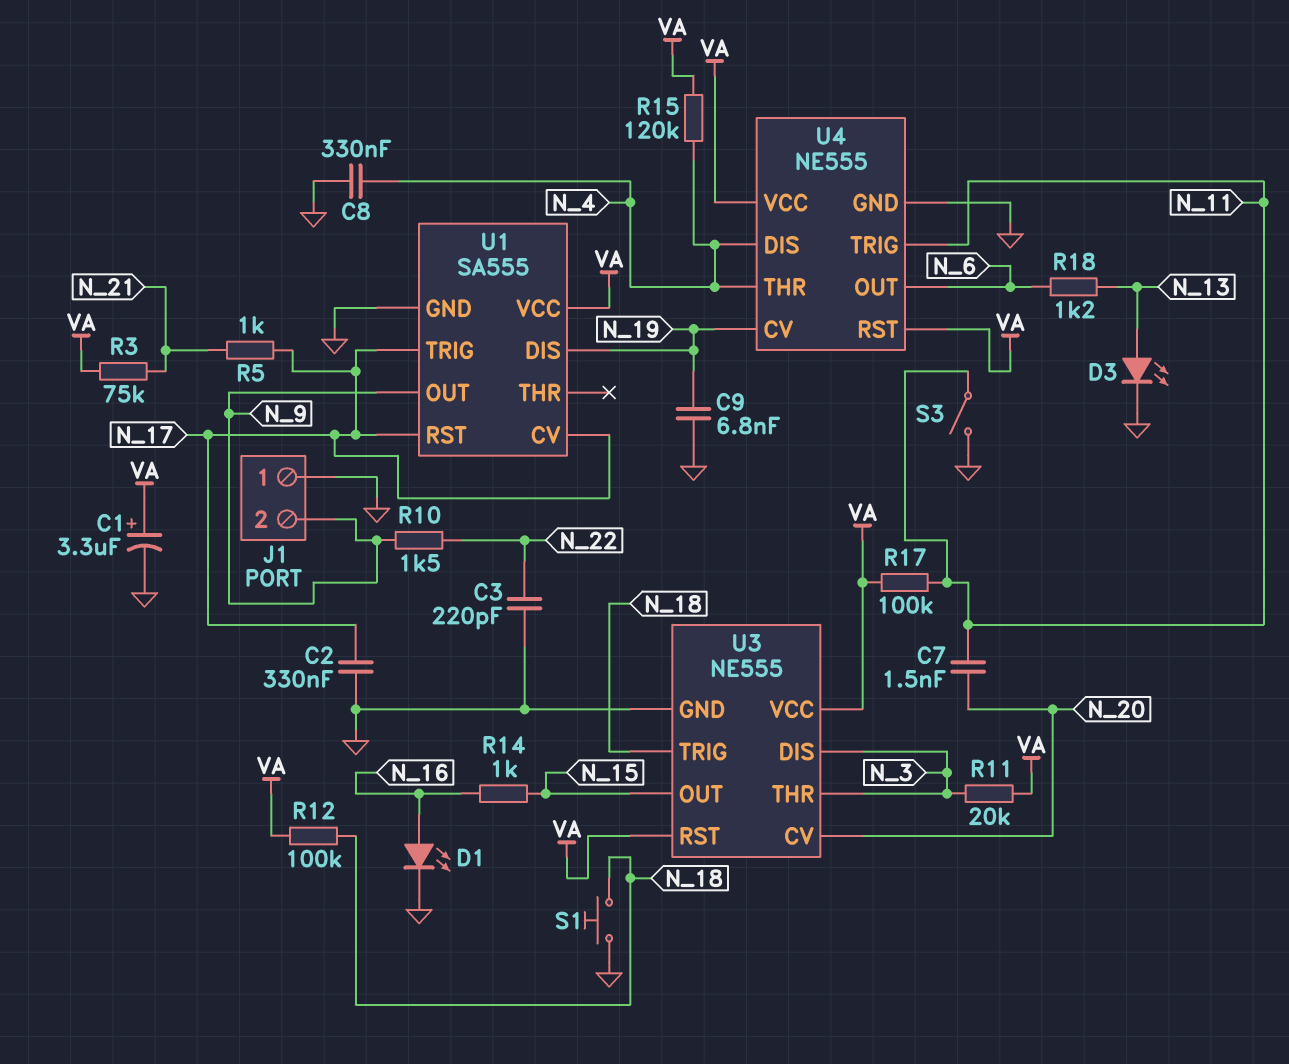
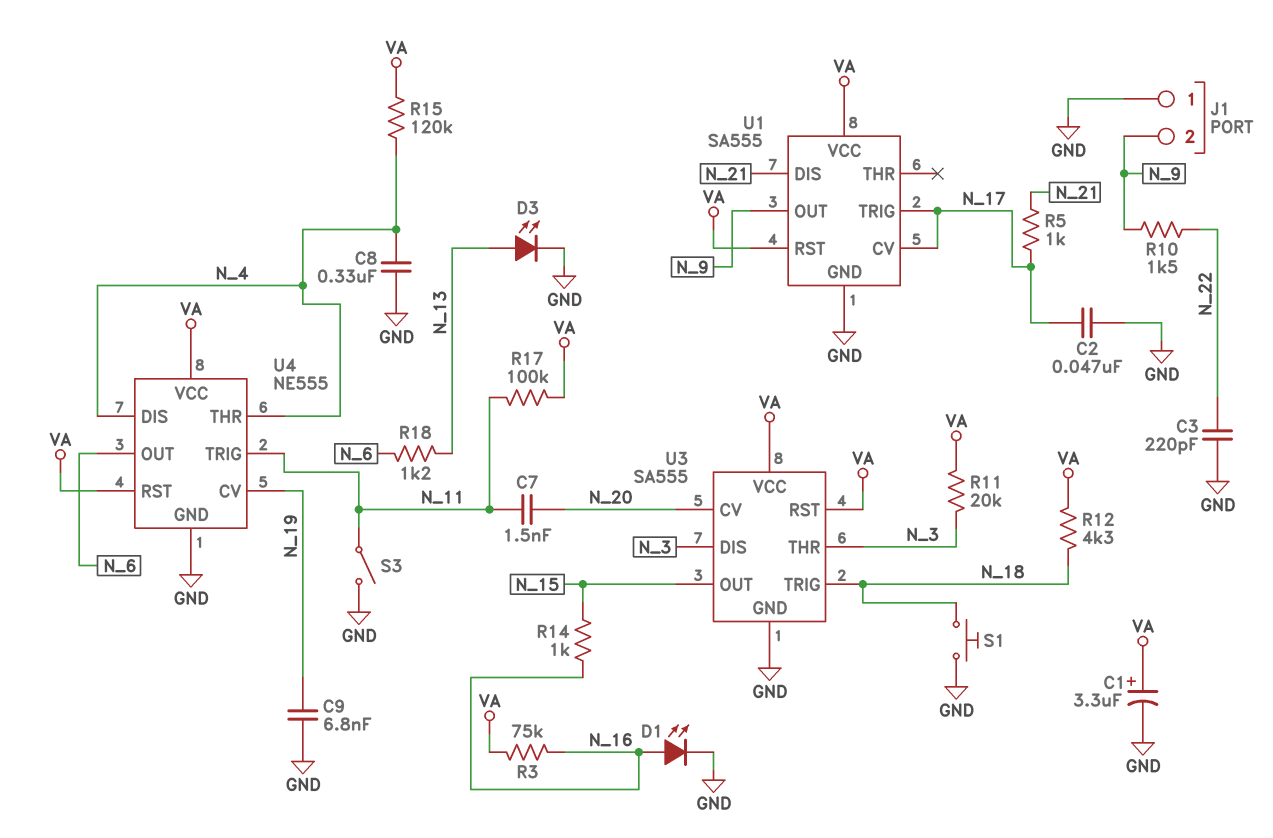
C2: 330nF (GND, N_17) -> 47nF (GND, N_17)
R3: 75k (N_21, VA) -> 75k (N_16, VA)
R12: 100k (N_18, VA) -> 4.3k (N_18, VA)
U1 pin DIS: N_19 -> N_21
U1 pin RST: N_17 -> VA
U3: NE555 -> SA555

